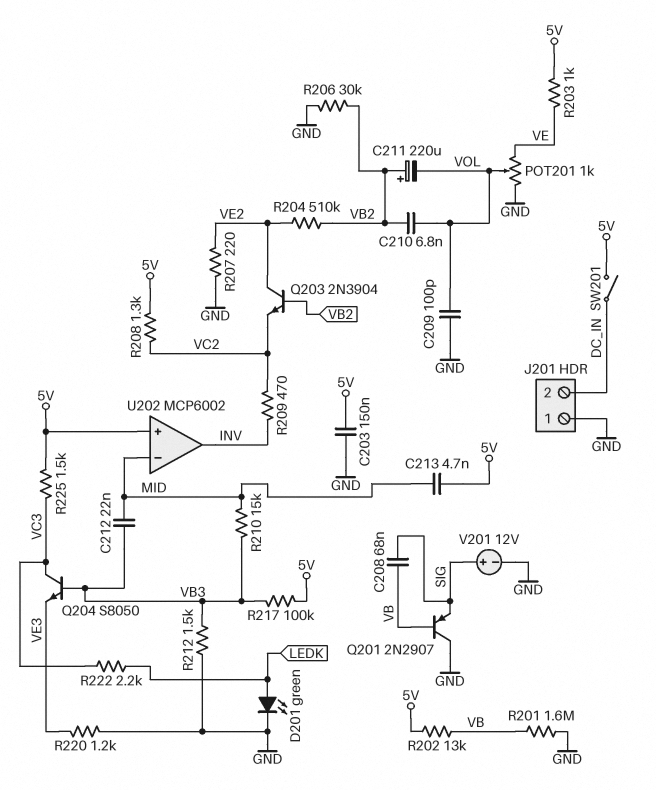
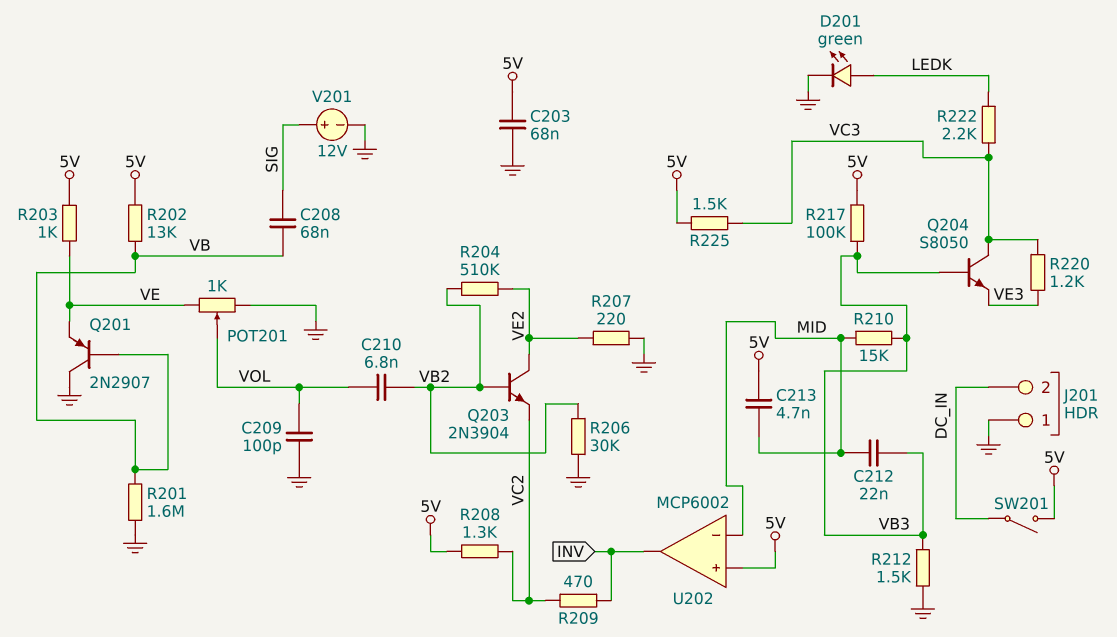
C203: 150nF (5V, GND) -> 68nF (5V, GND)
C211: 220uF (plus VB2, minus VOL) -> none
Q201: PNP 2N2907 (B VB, C GND, E SIG) -> PNP 2N2907 (B VB, C GND, E VE)
R220: 1.2k (GND, VE3) -> 1.2k (VC3, VE3)

